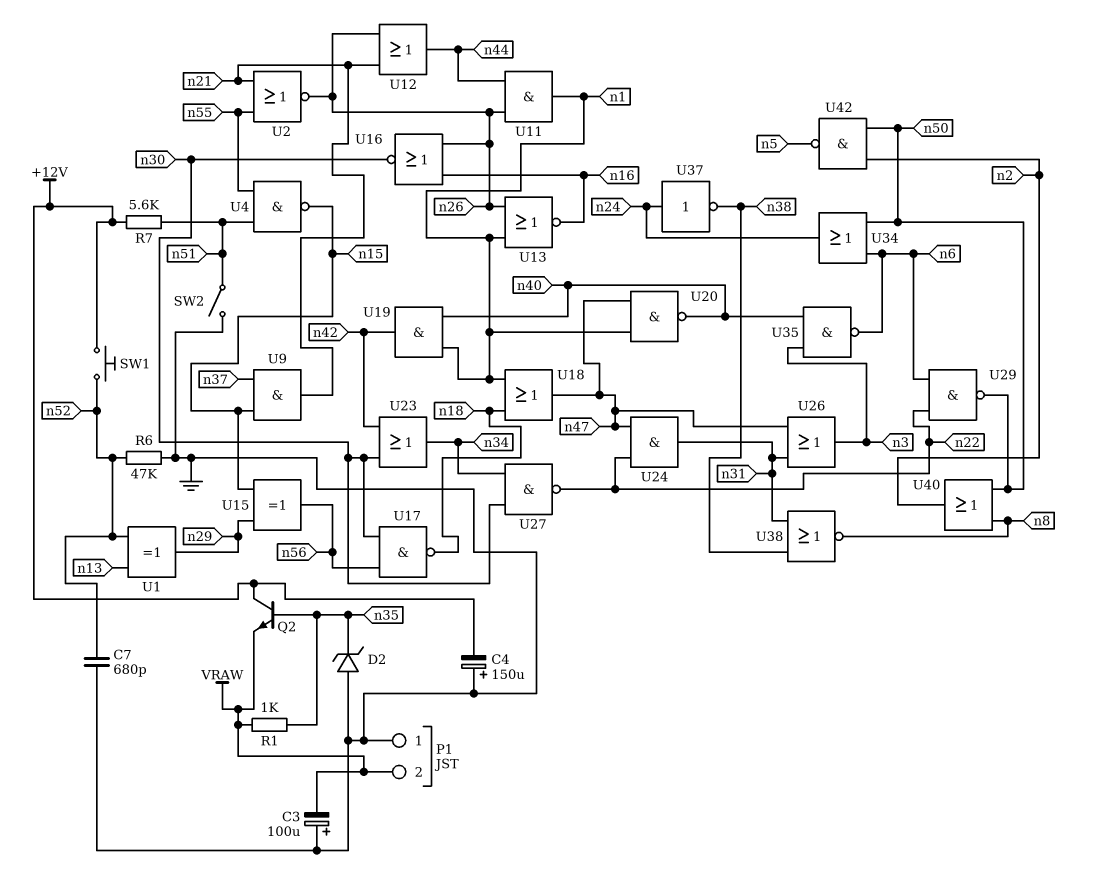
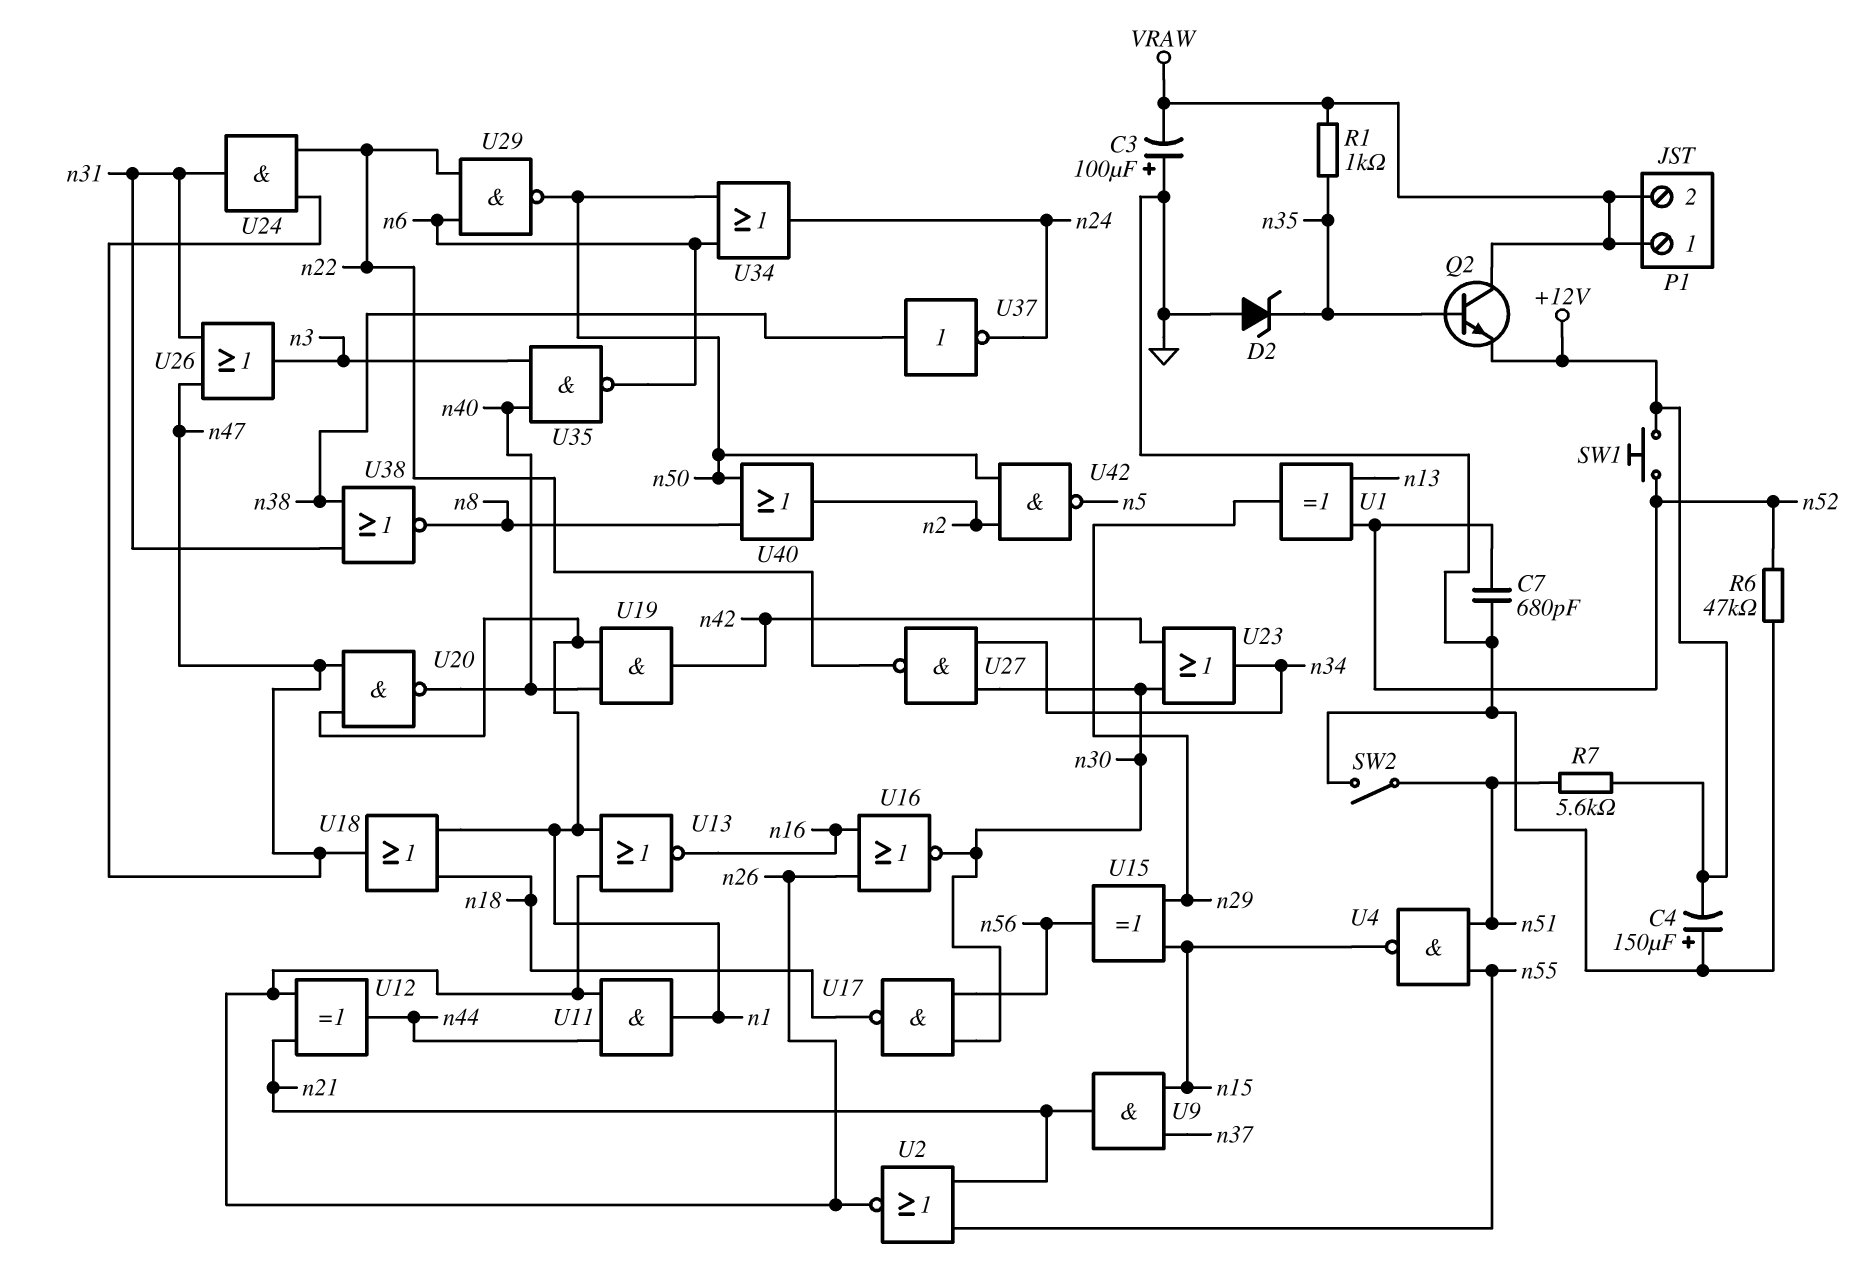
P1 pin 1: GND -> VRAW
Q2: NPN (B n35, C +12V, E VRAW) -> NPN (B n35, C VRAW, E +12V)
U12: OR (in n21, in n26, out n44) -> XOR (in n21, in n26, out n44)
U37: NOT (in n24, out n38) -> NOT (in n38, out n24)

